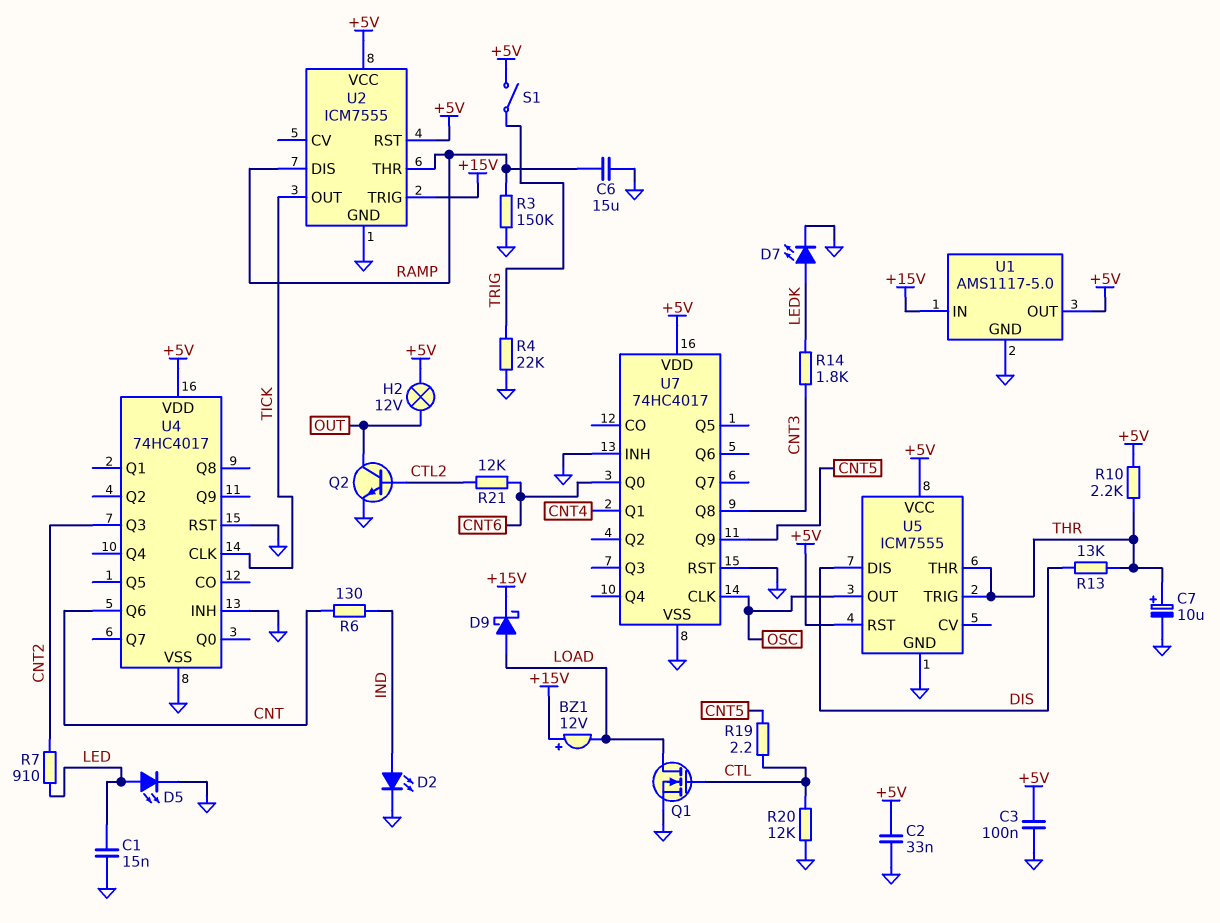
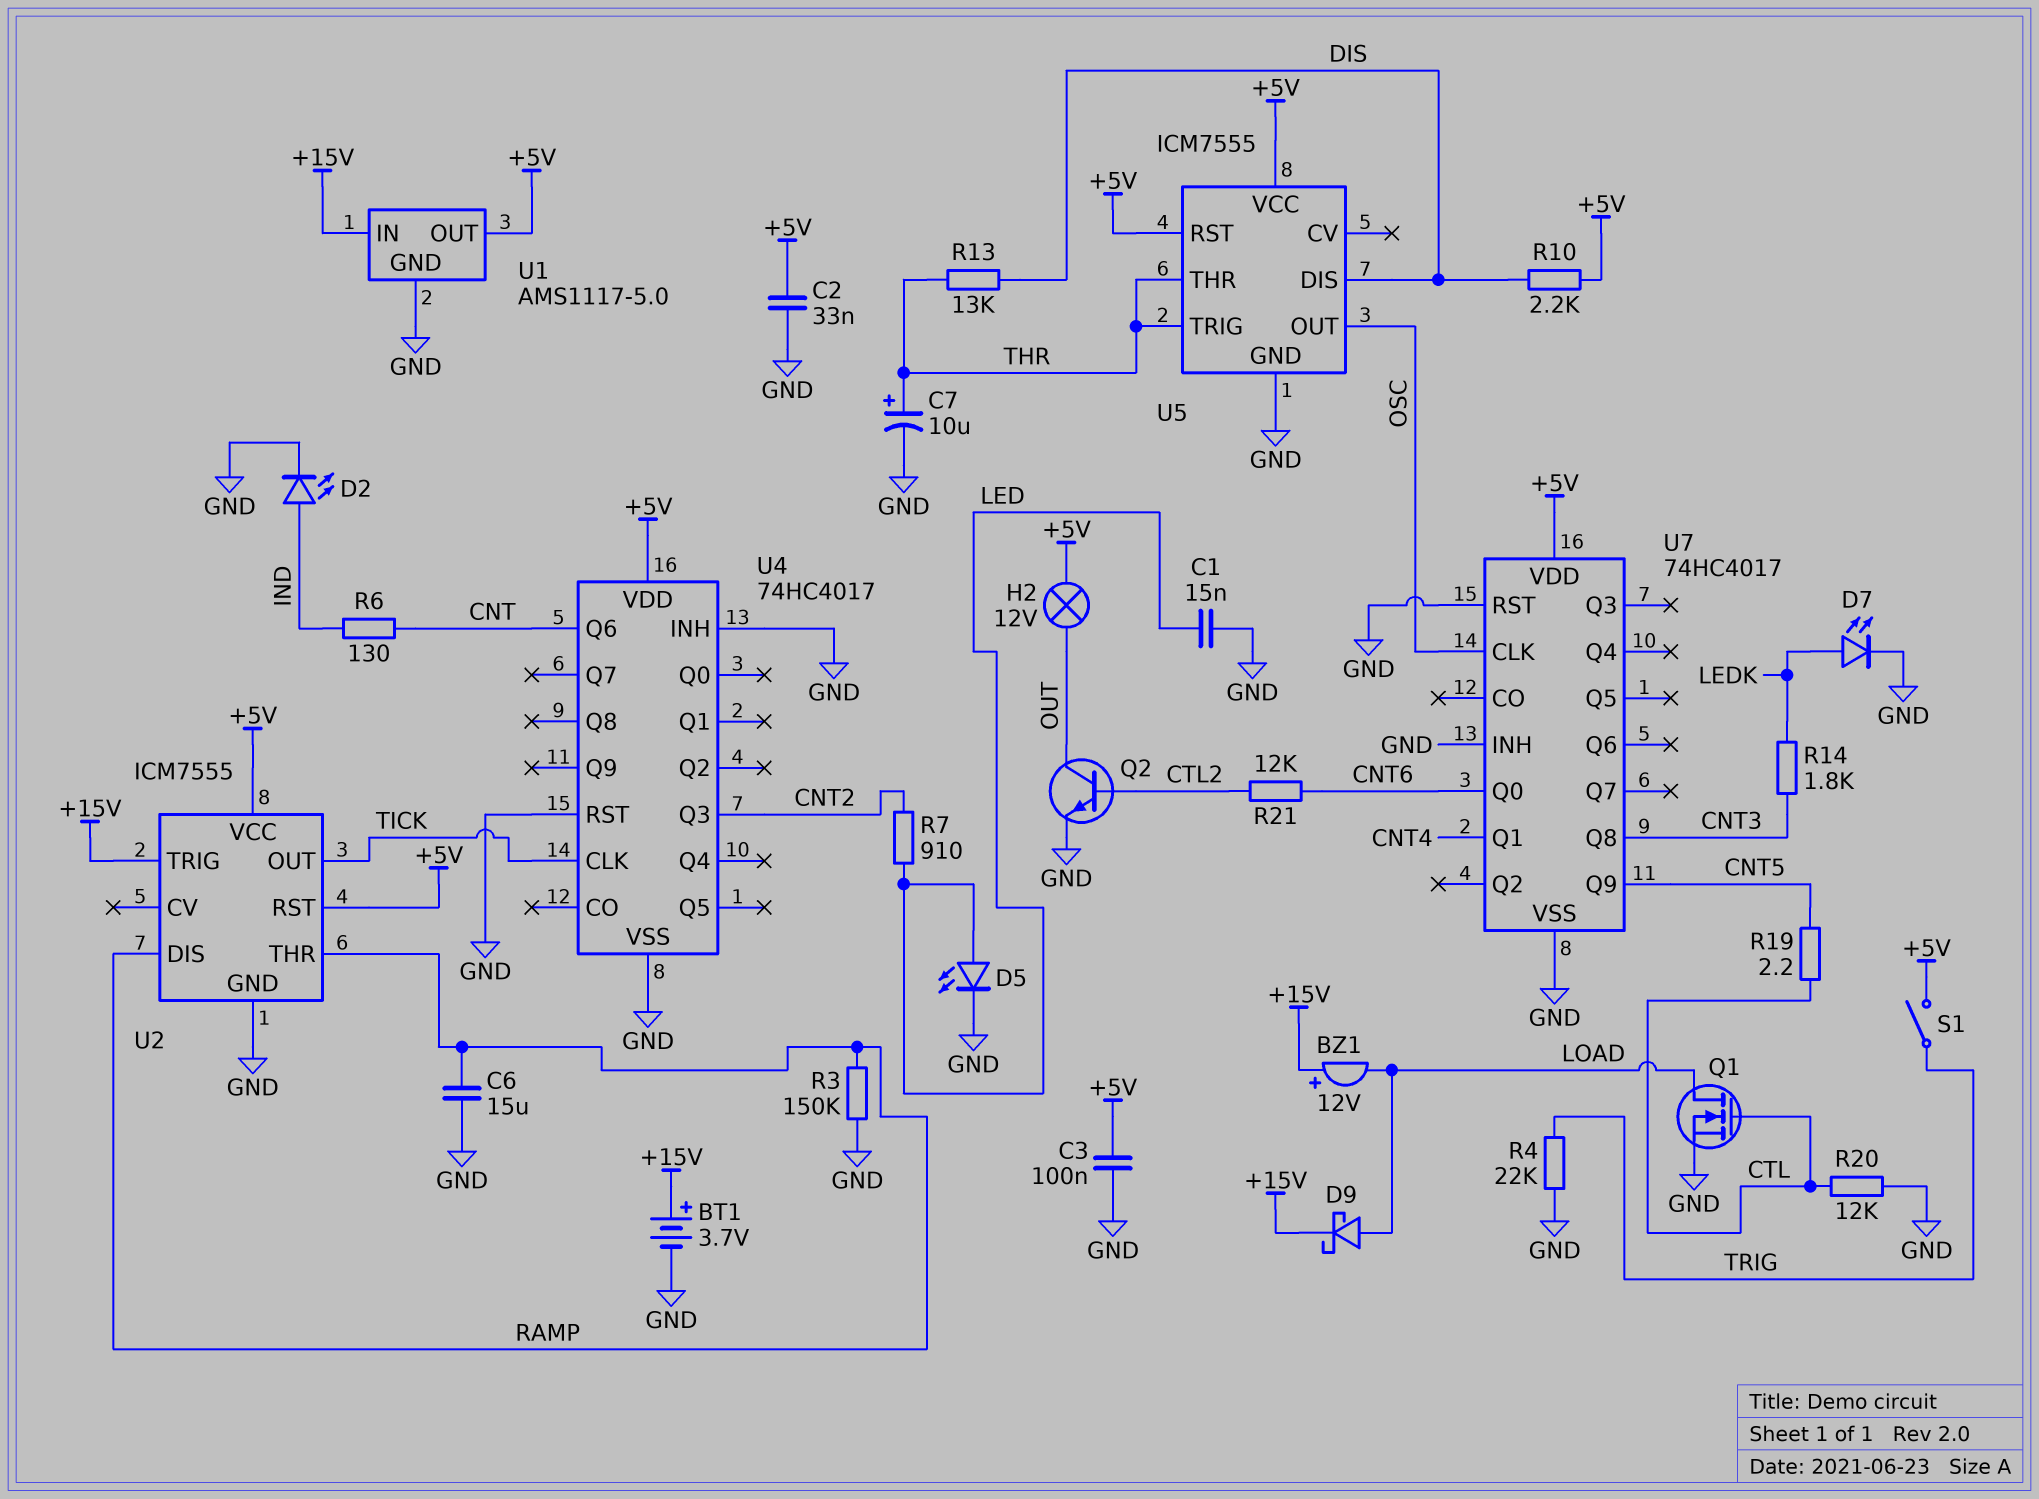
BT1: none -> 3.7V (plus +15V, minus GND)
R10: 2.2k (+5V, THR) -> 2.2k (+5V, DIS)

